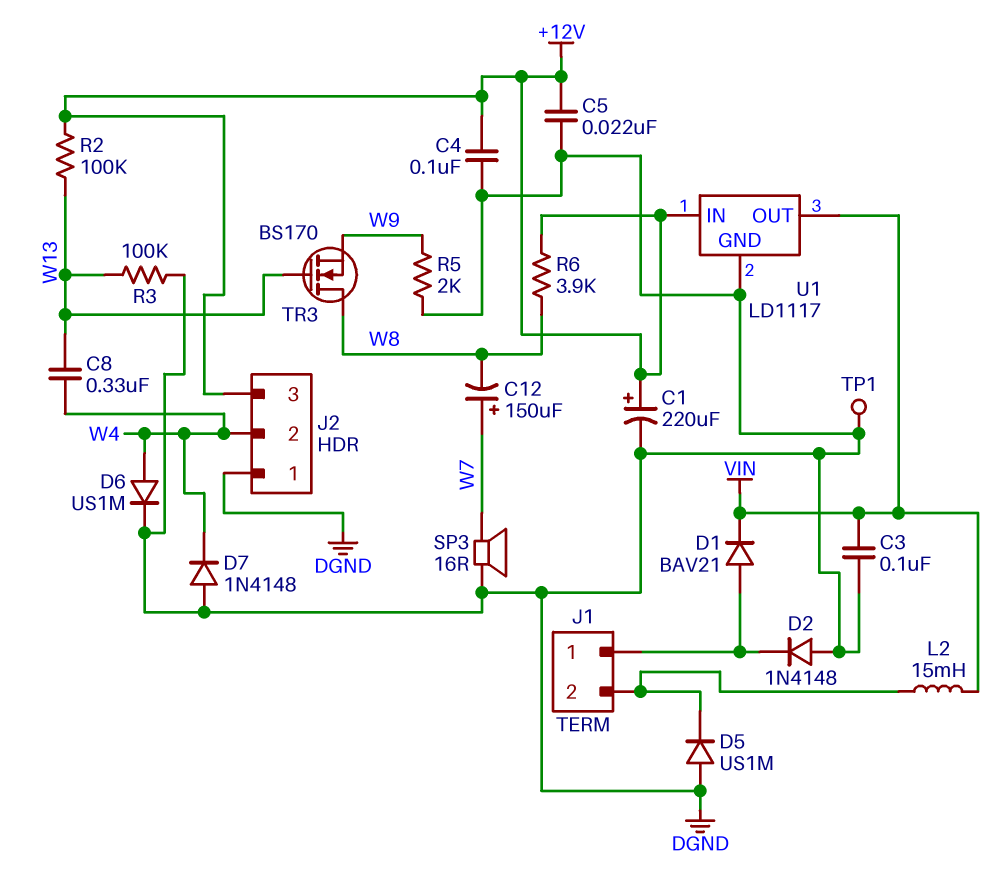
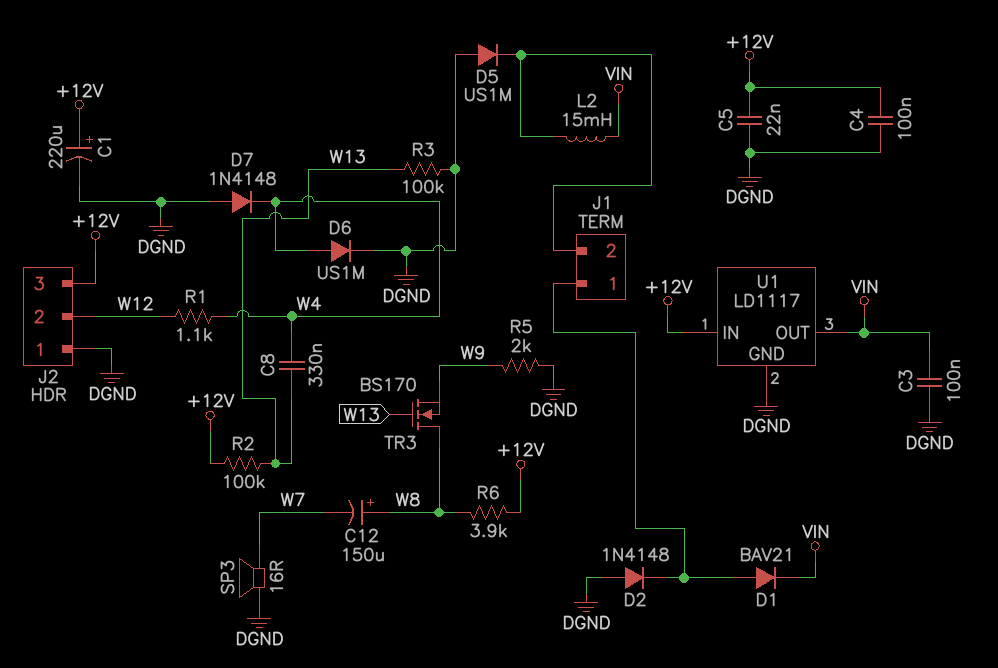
C12: 150uF (plus W7, minus W8) -> 150uF (plus W8, minus W7)
J2 pin 2: W4 -> W12
R1: none -> 1.1k (W4, W12)
TP1: test point (DGND) -> none

